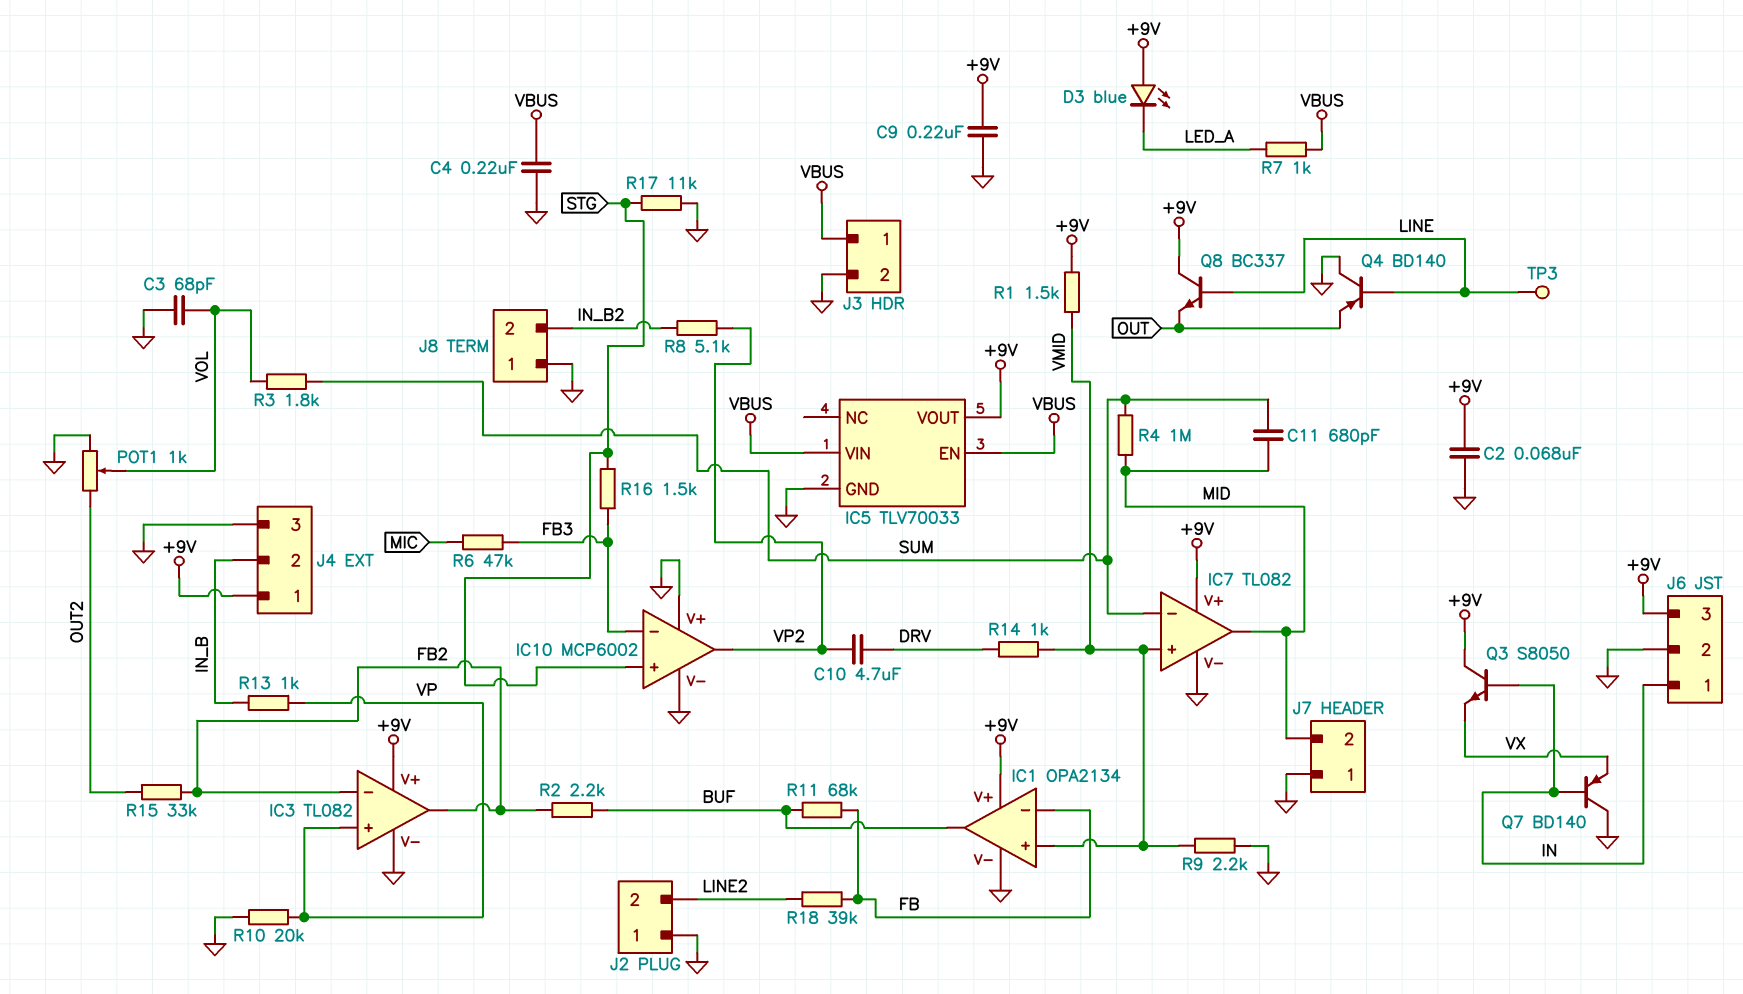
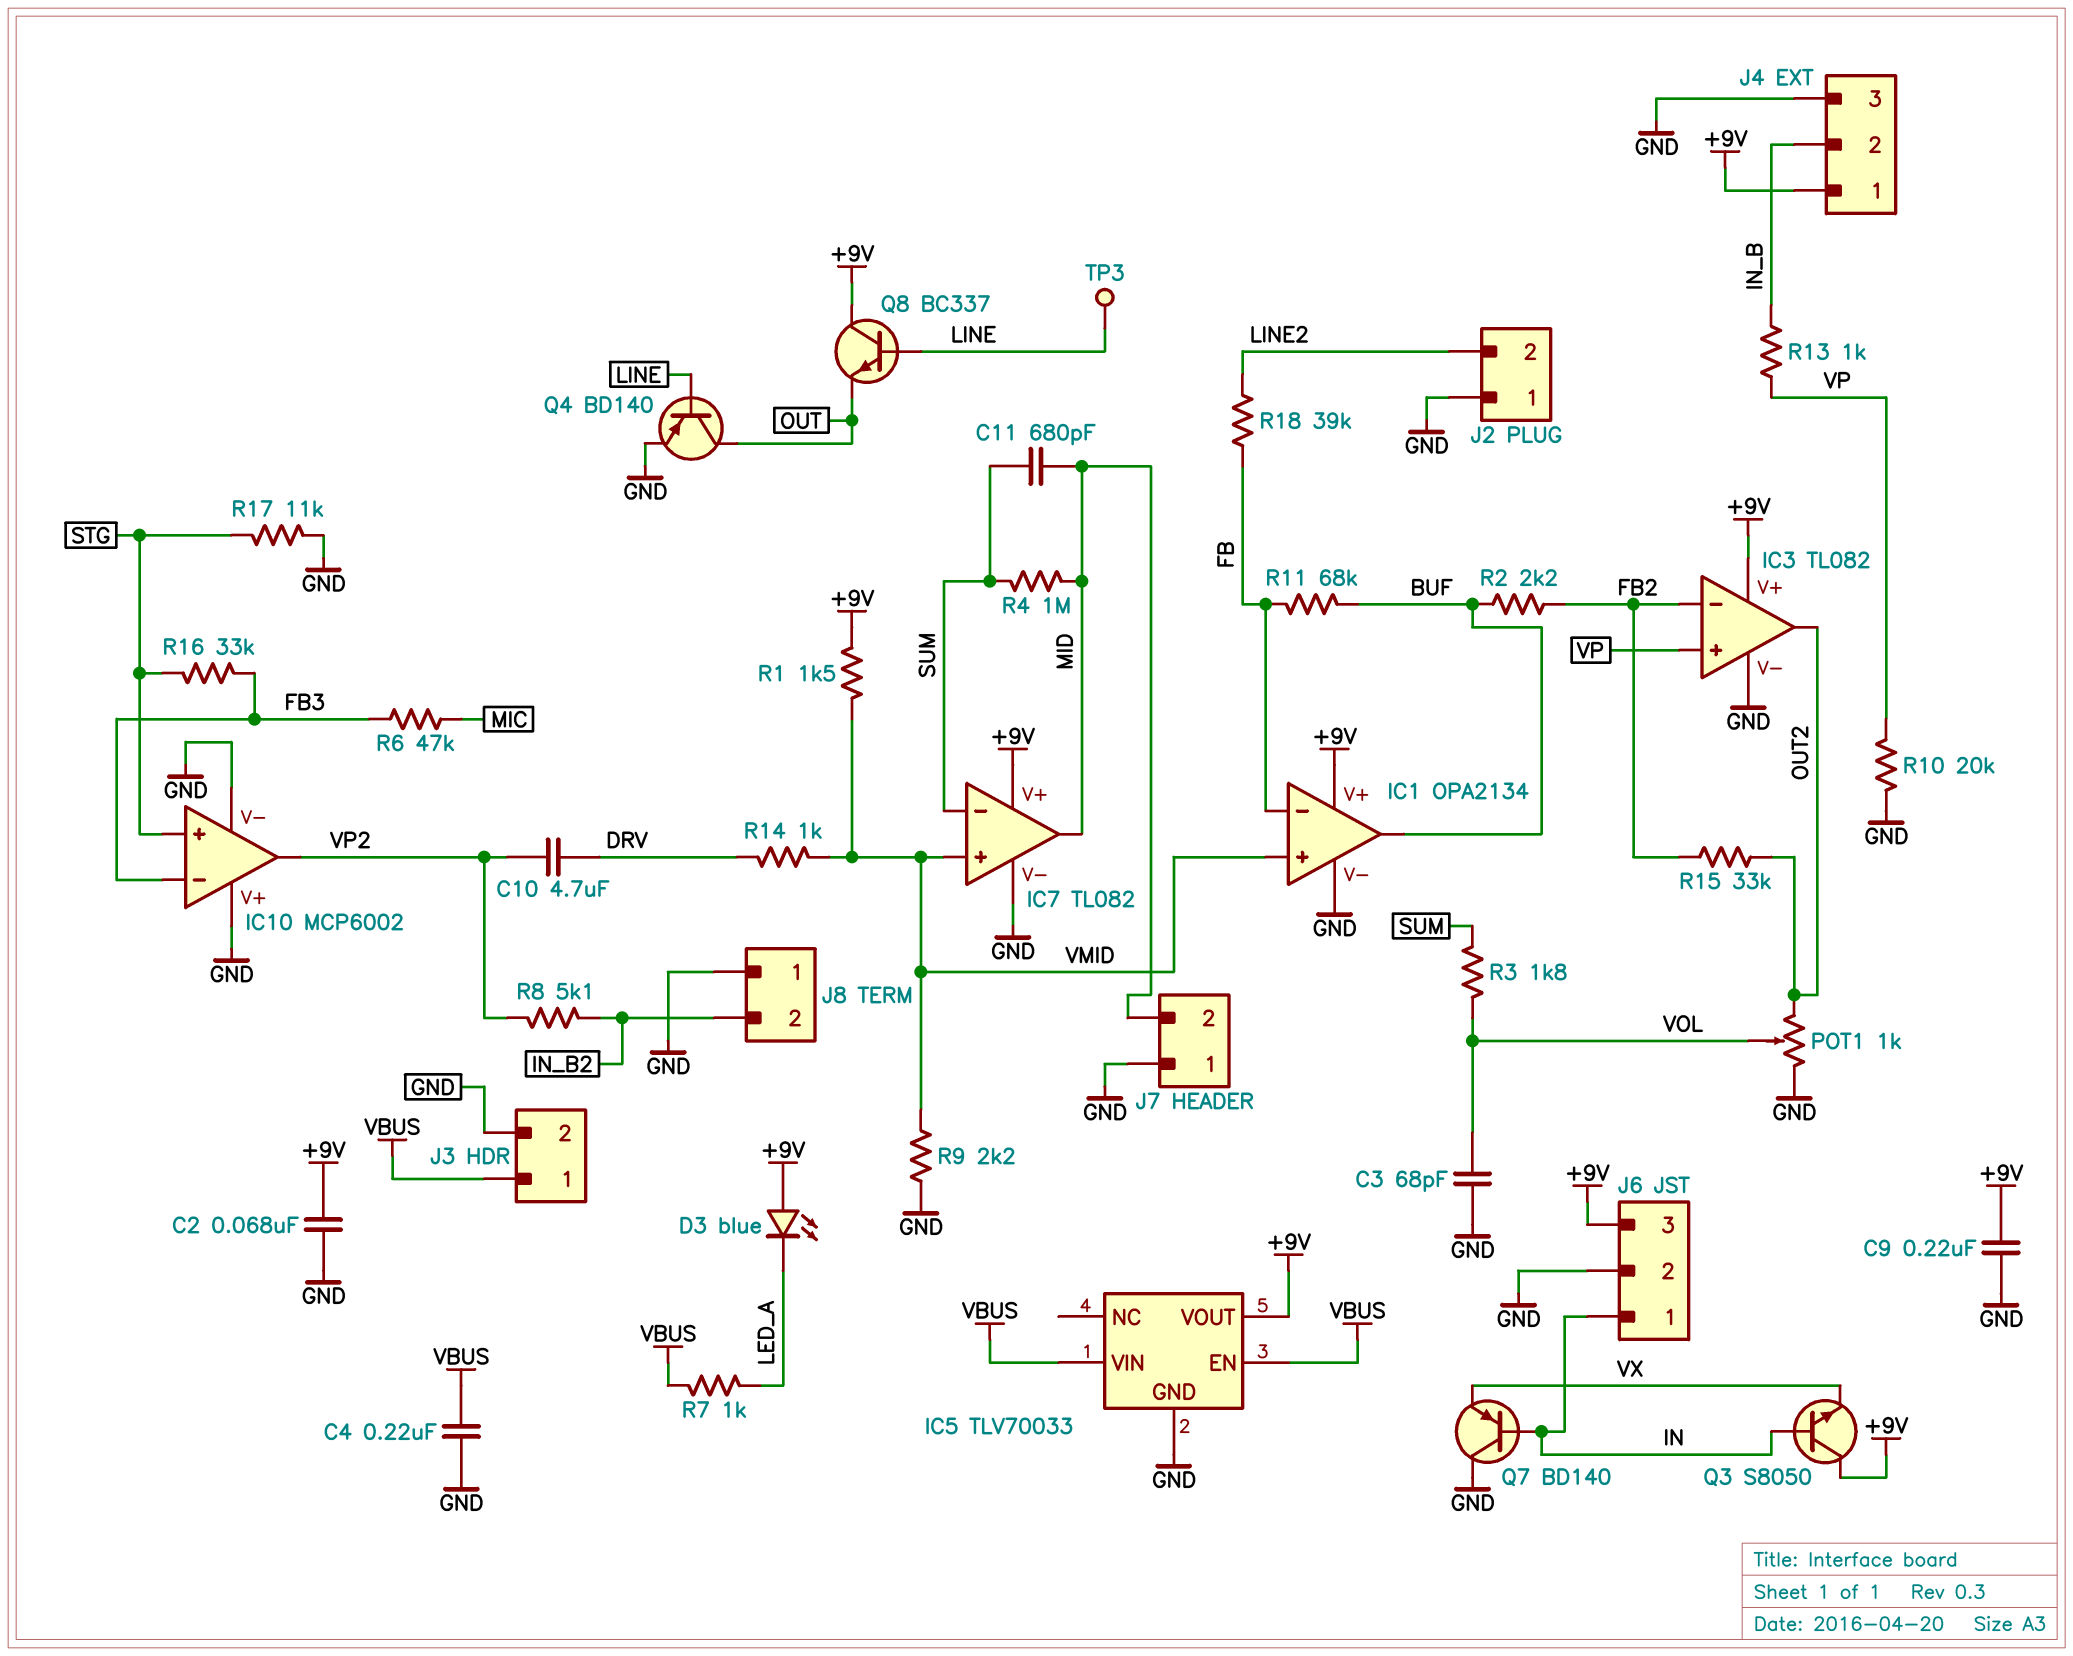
IC3 pin out: FB2 -> OUT2
Q4: PNP BD140 (B LINE, C GND, E OUT) -> PNP BD140 (B LINE, C OUT, E GND)
R16: 1.5k (FB3, STG) -> 33k (FB3, STG)

